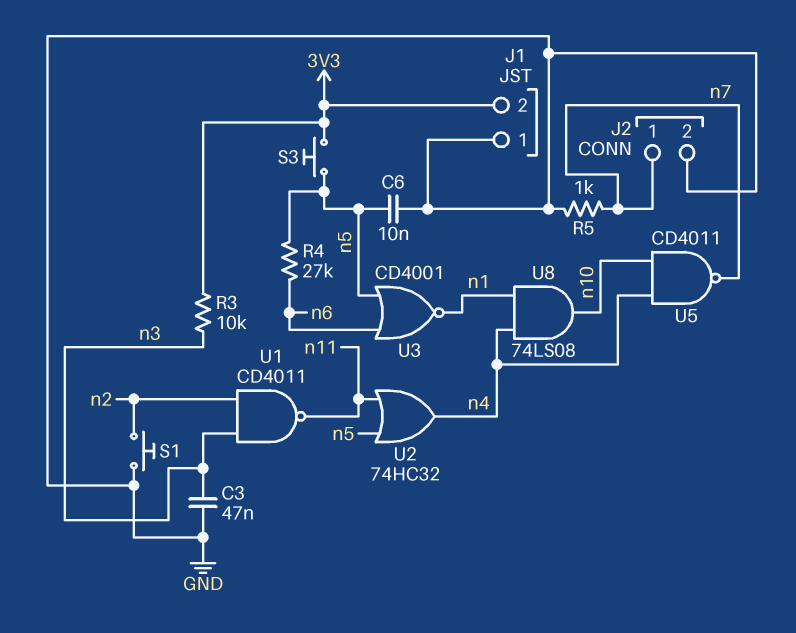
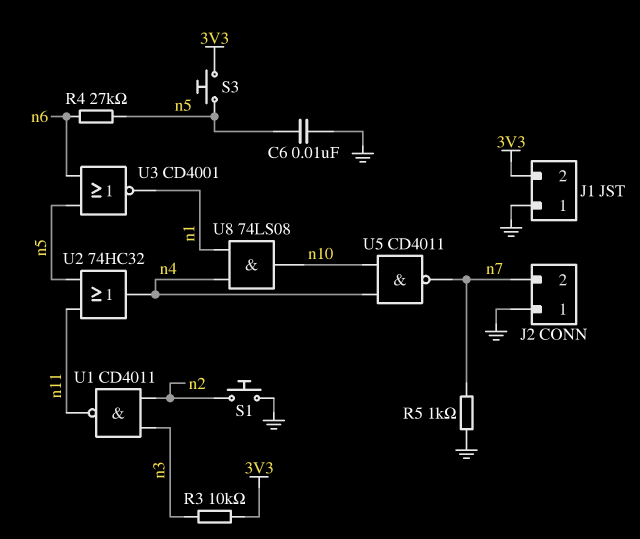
C3: 47nF (GND, n3) -> none
J2 pin 1: n7 -> GND
J2 pin 2: GND -> n7

